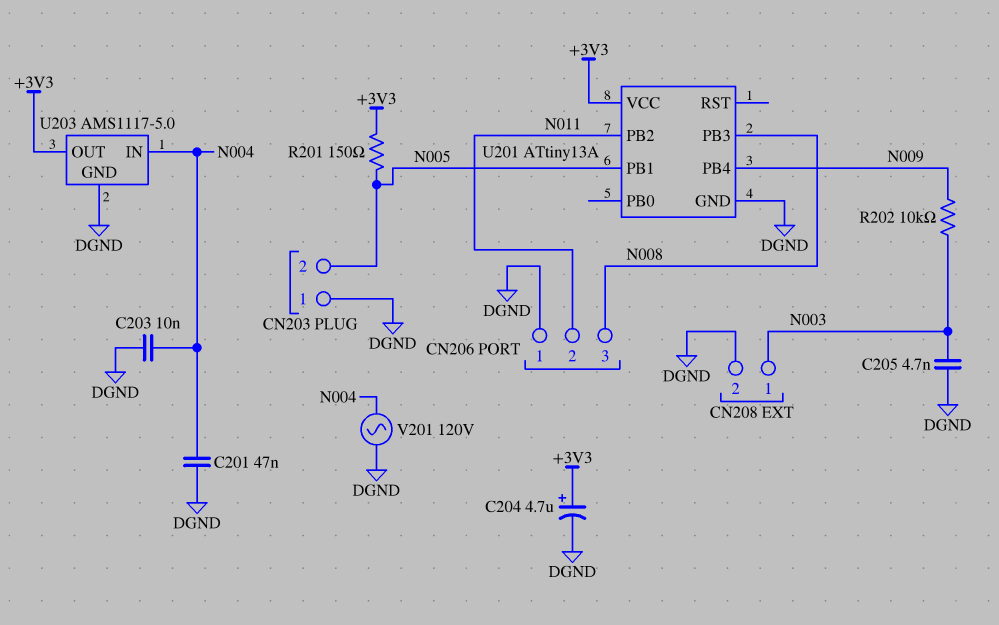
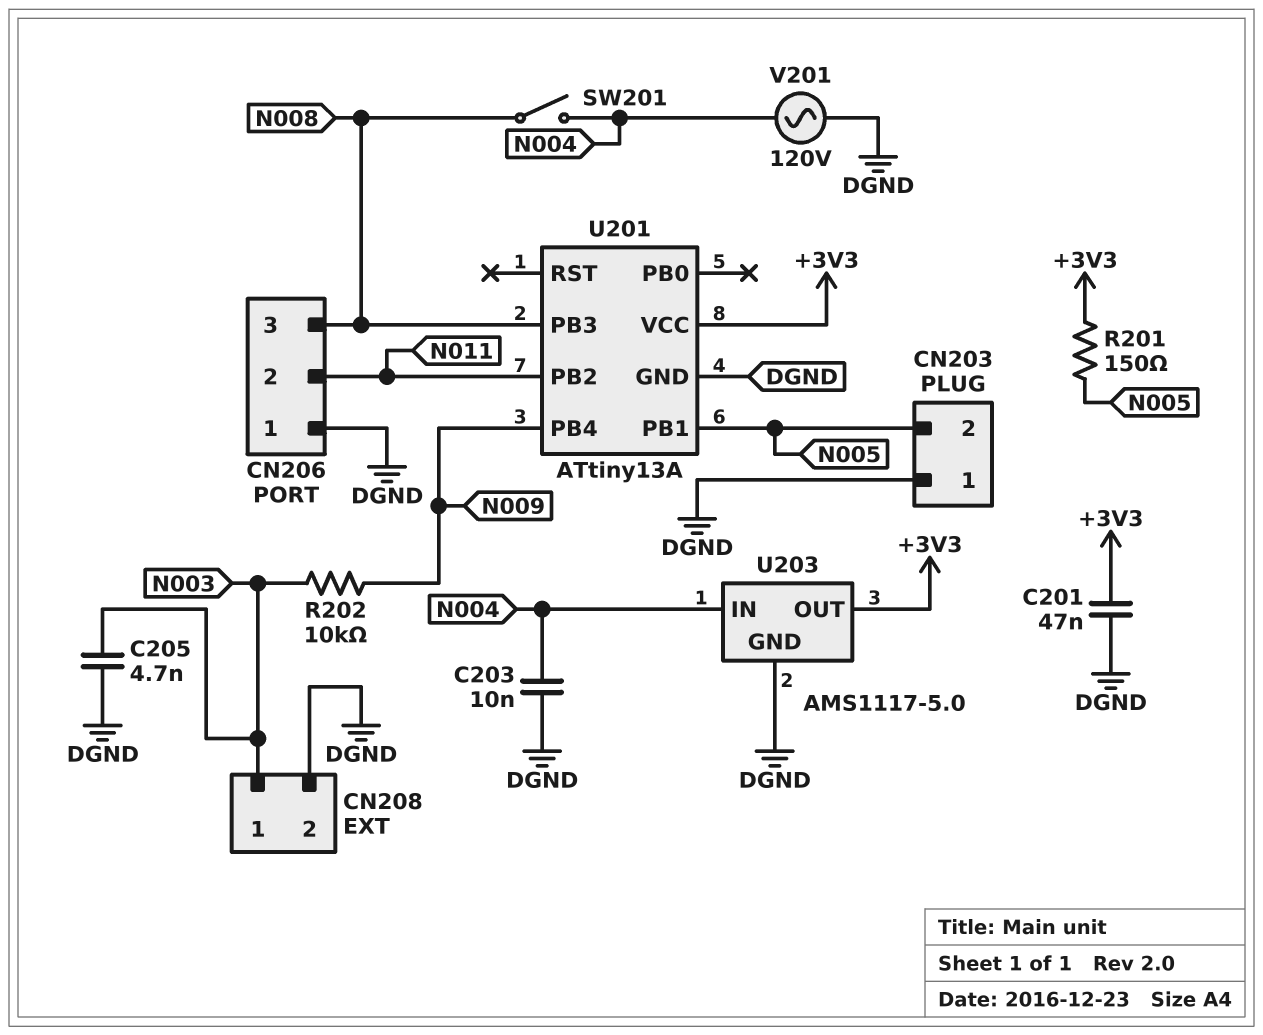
C201: 47nF (DGND, N004) -> 47nF (+3V3, DGND)
C204: 4.7uF (plus +3V3, minus DGND) -> none
SW201: none -> switch (N004, N008)

